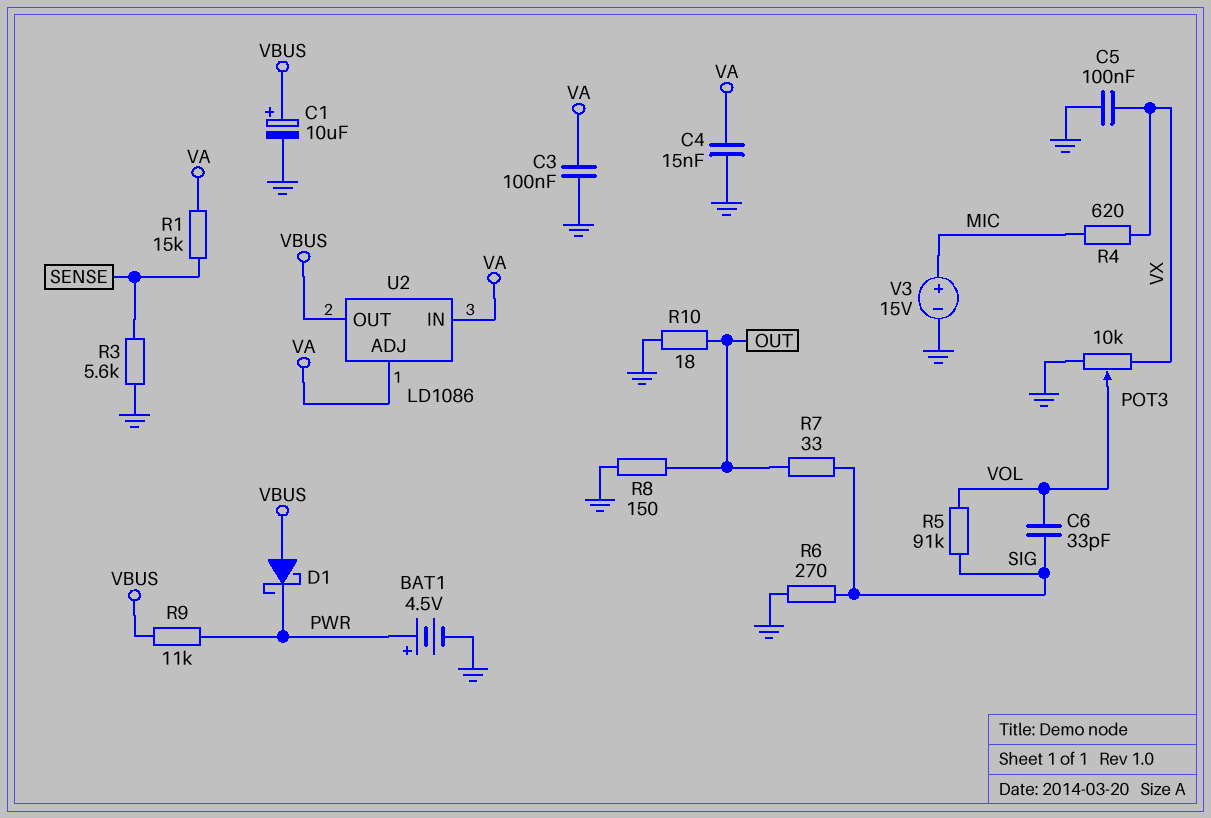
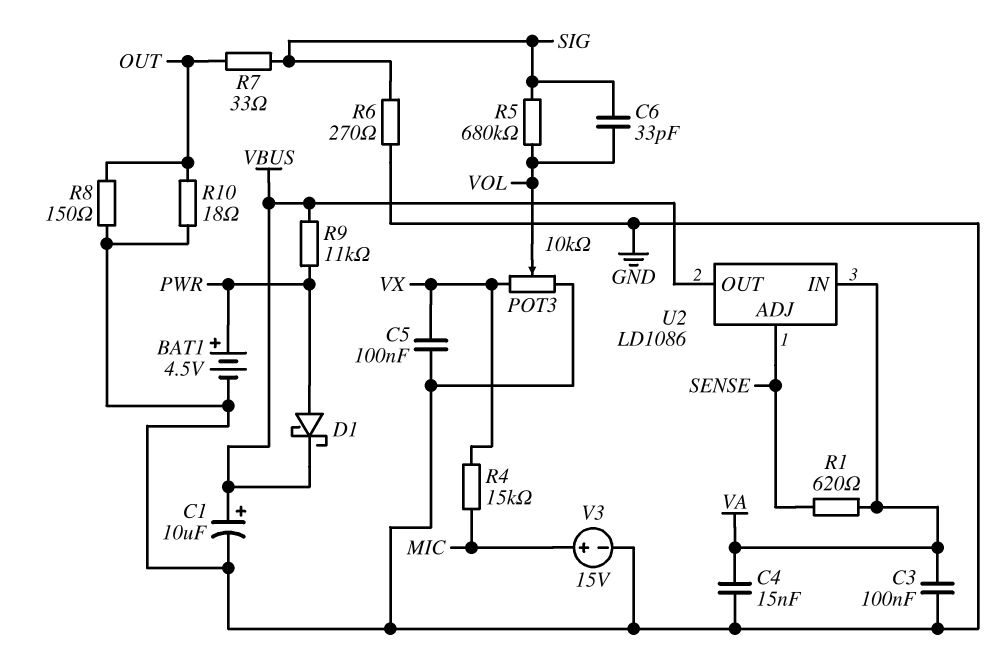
D1: schottky (A VBUS, K PWR) -> schottky (A PWR, K VBUS)
R1: 15k (SENSE, VA) -> 620 (SENSE, VA)
R3: 5.6k (GND, SENSE) -> none
R4: 620 (MIC, VX) -> 15k (MIC, VX)
R5: 91k (SIG, VOL) -> 680k (SIG, VOL)
U2 pin ADJ: VA -> SENSE

